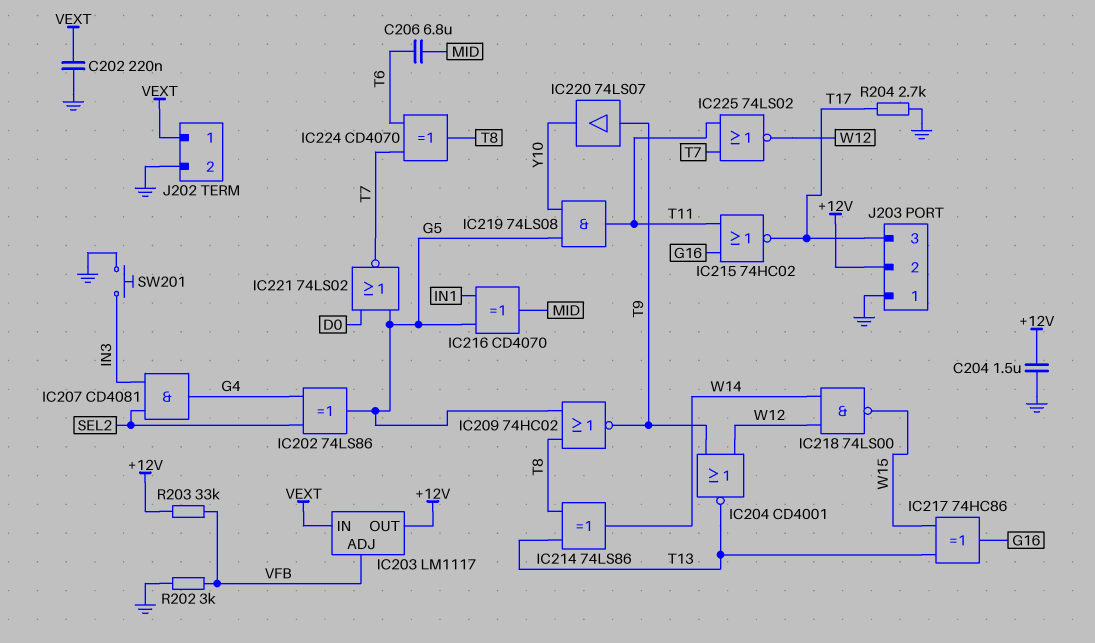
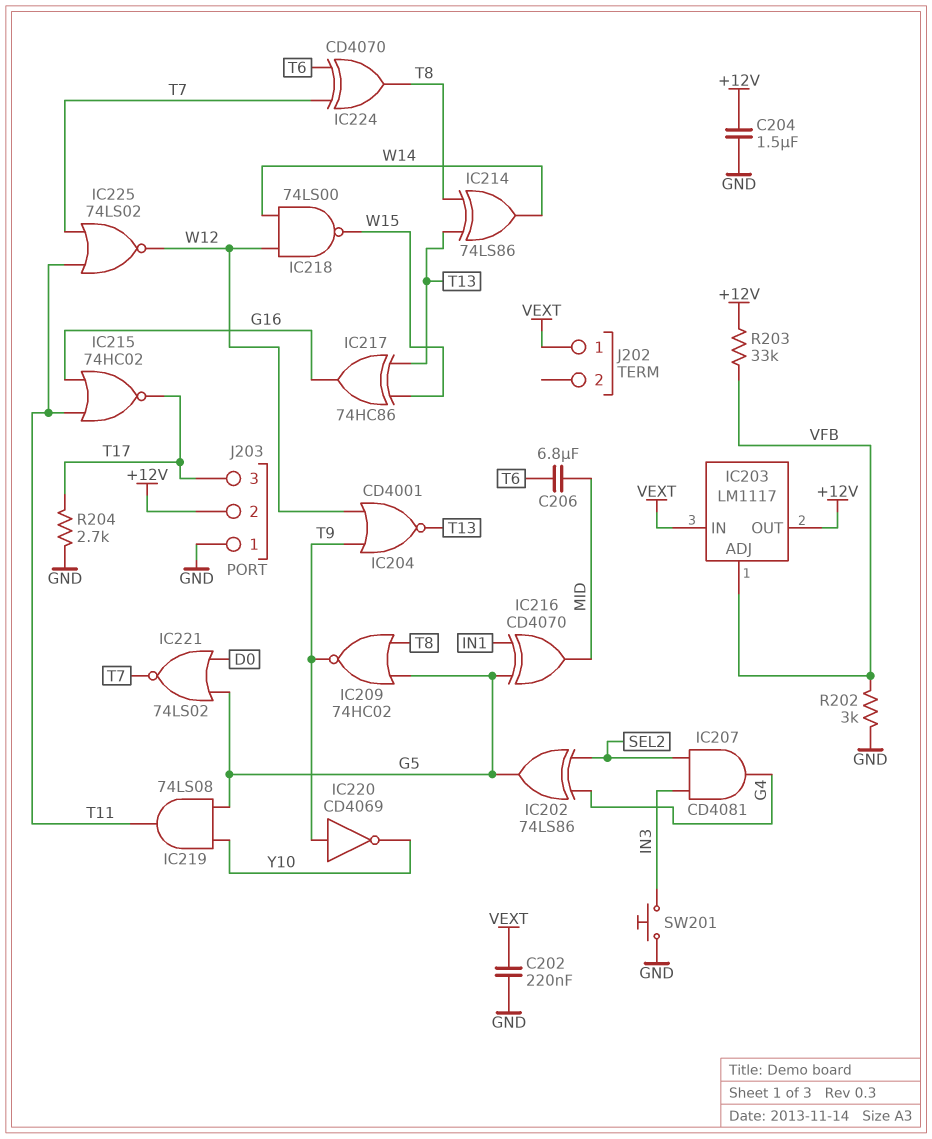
IC220: buffer 74LS07 (in T9, out Y10) -> NOT CD4069 (in T9, out Y10)
J202 pin 2: GND -> none

